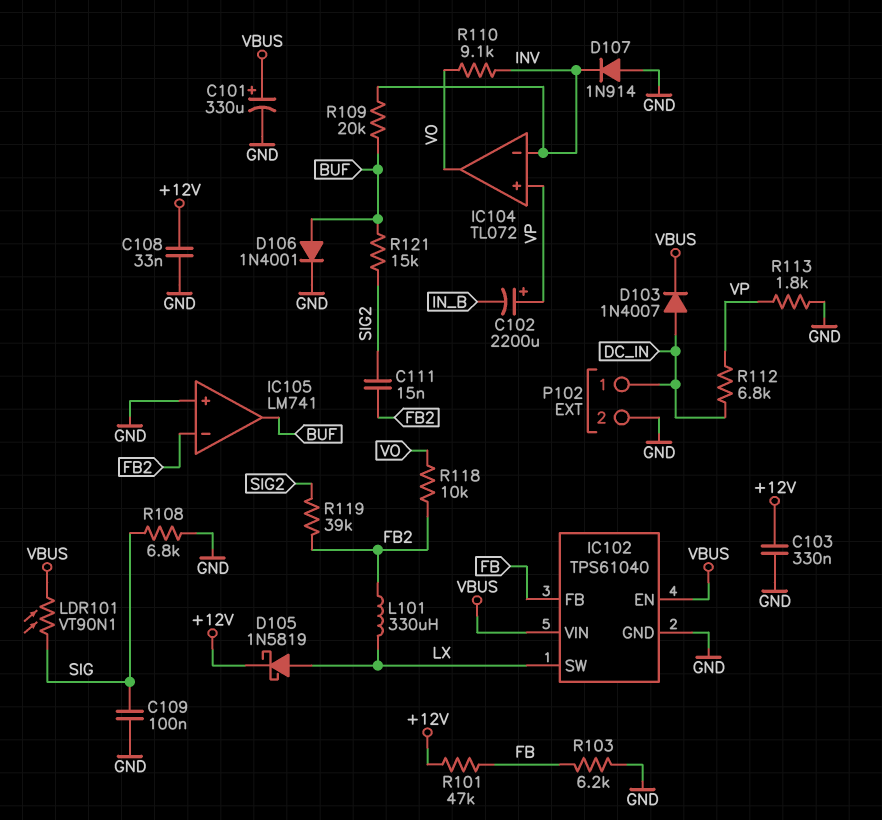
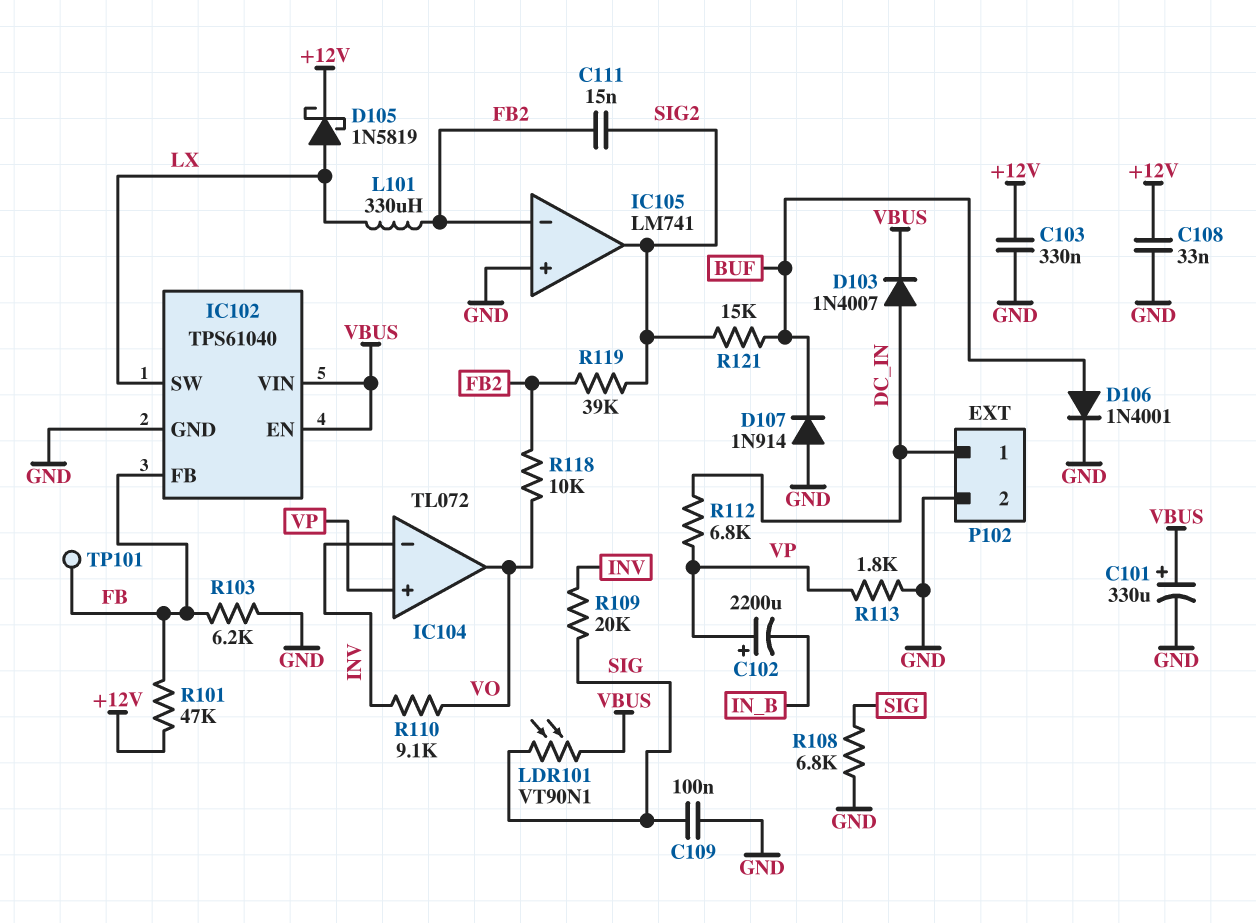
D107: diode 1N914 (A GND, K INV) -> diode 1N914 (A GND, K BUF)
IC105 pin out: BUF -> SIG2
R109: 20k (BUF, INV) -> 20k (INV, SIG)
TP101: none -> test point (FB)

